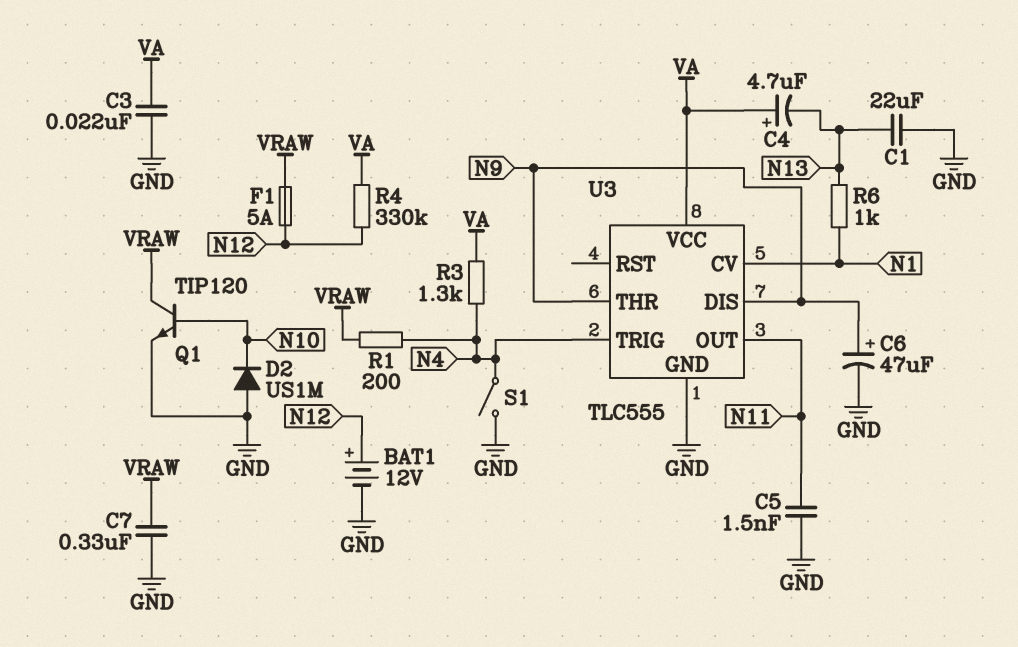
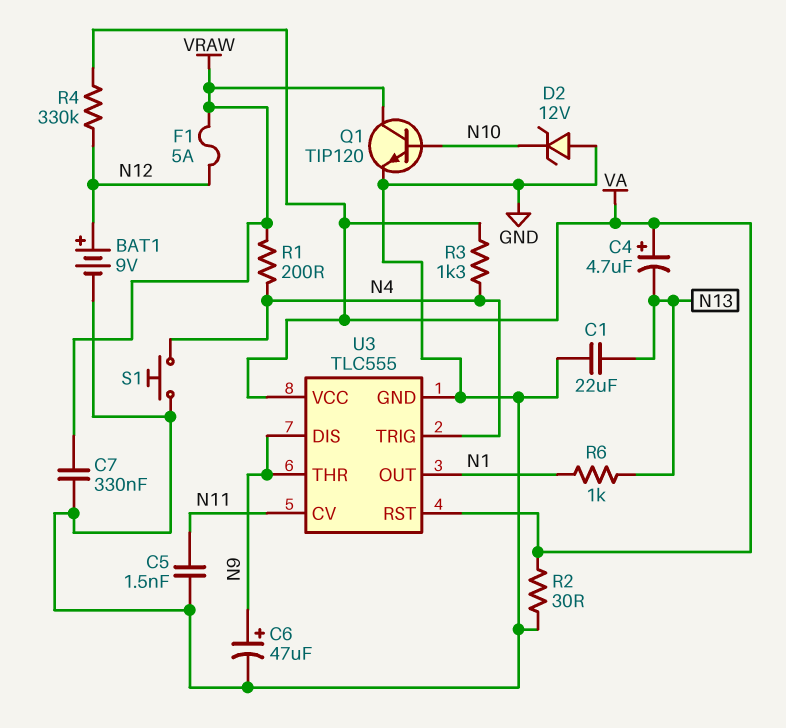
BAT1: 12V (plus N12, minus GND) -> 9V (plus N12, minus GND)
C3: 22nF (GND, VA) -> none
D2: diode US1M (A GND, K N10) -> zener 12V (A GND, K N10)
R2: none -> 30 (GND, VA)
S1: switch (GND, N4) -> button (GND, N4)
U3 pin CV: N1 -> N11
U3 pin OUT: N11 -> N1
U3 pin RST: none -> VA

